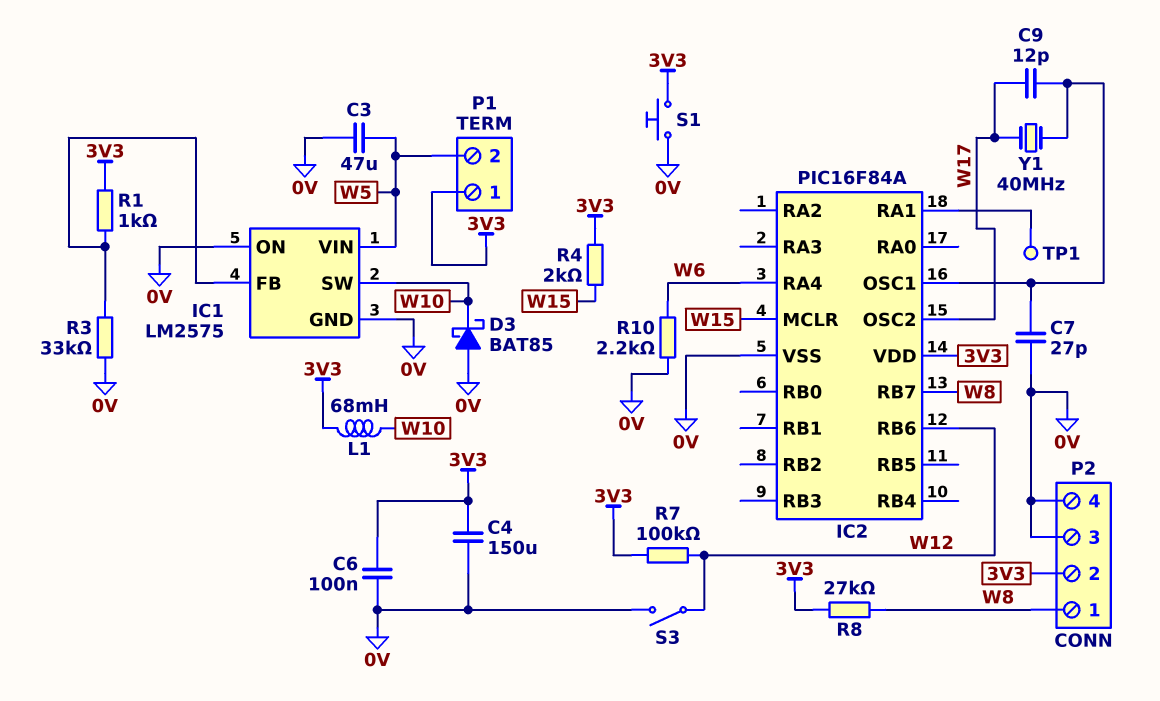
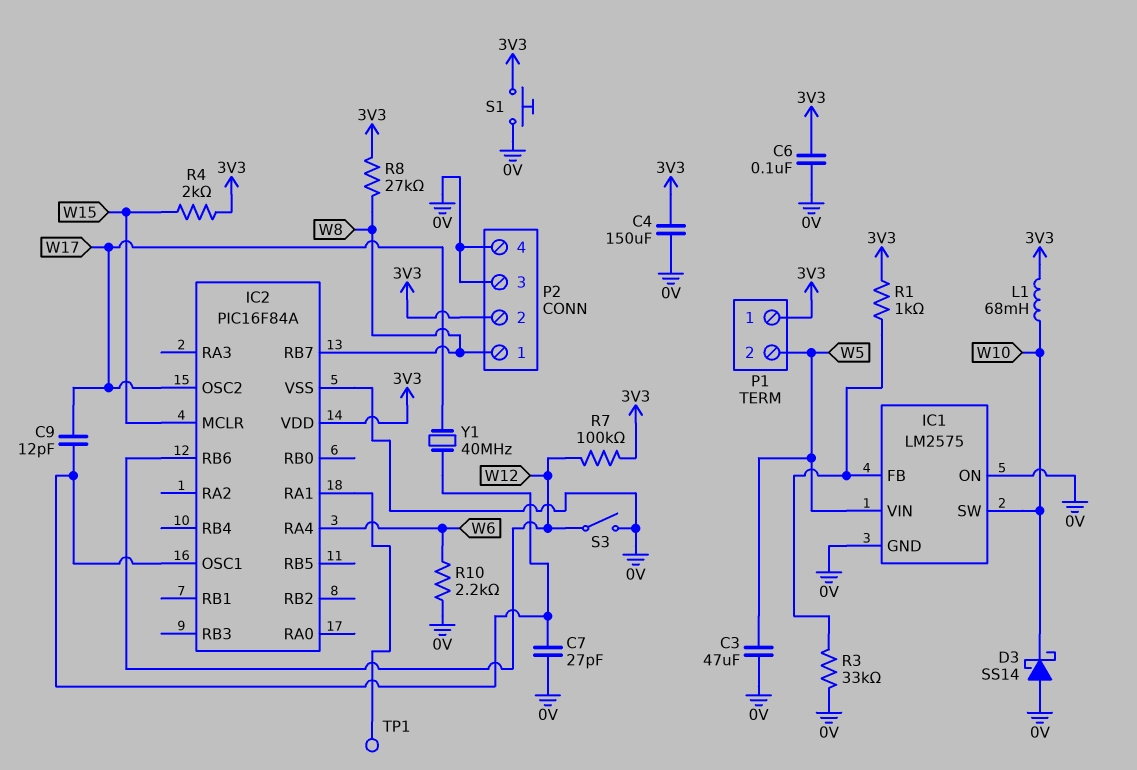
D3: schottky BAT85 (A 0V, K W10) -> schottky SS14 (A 0V, K W10)

